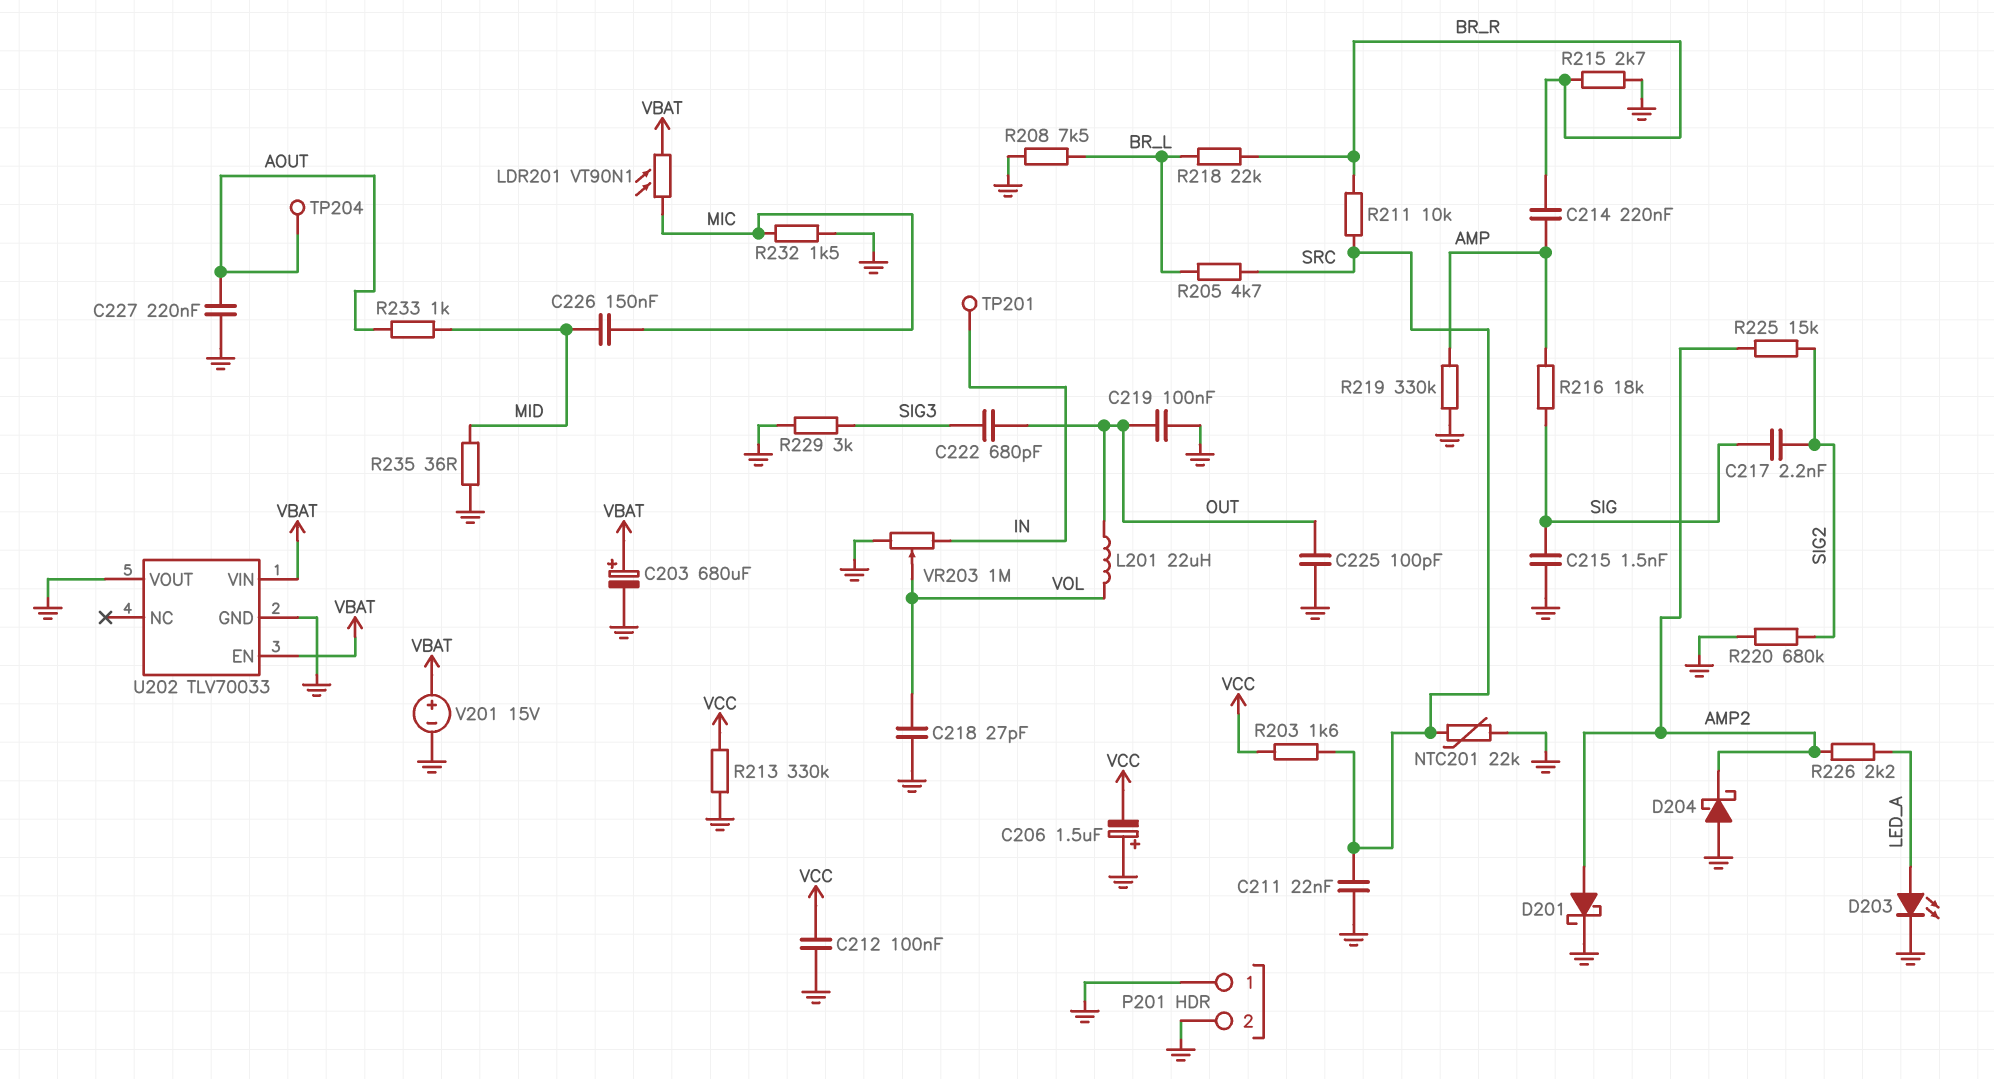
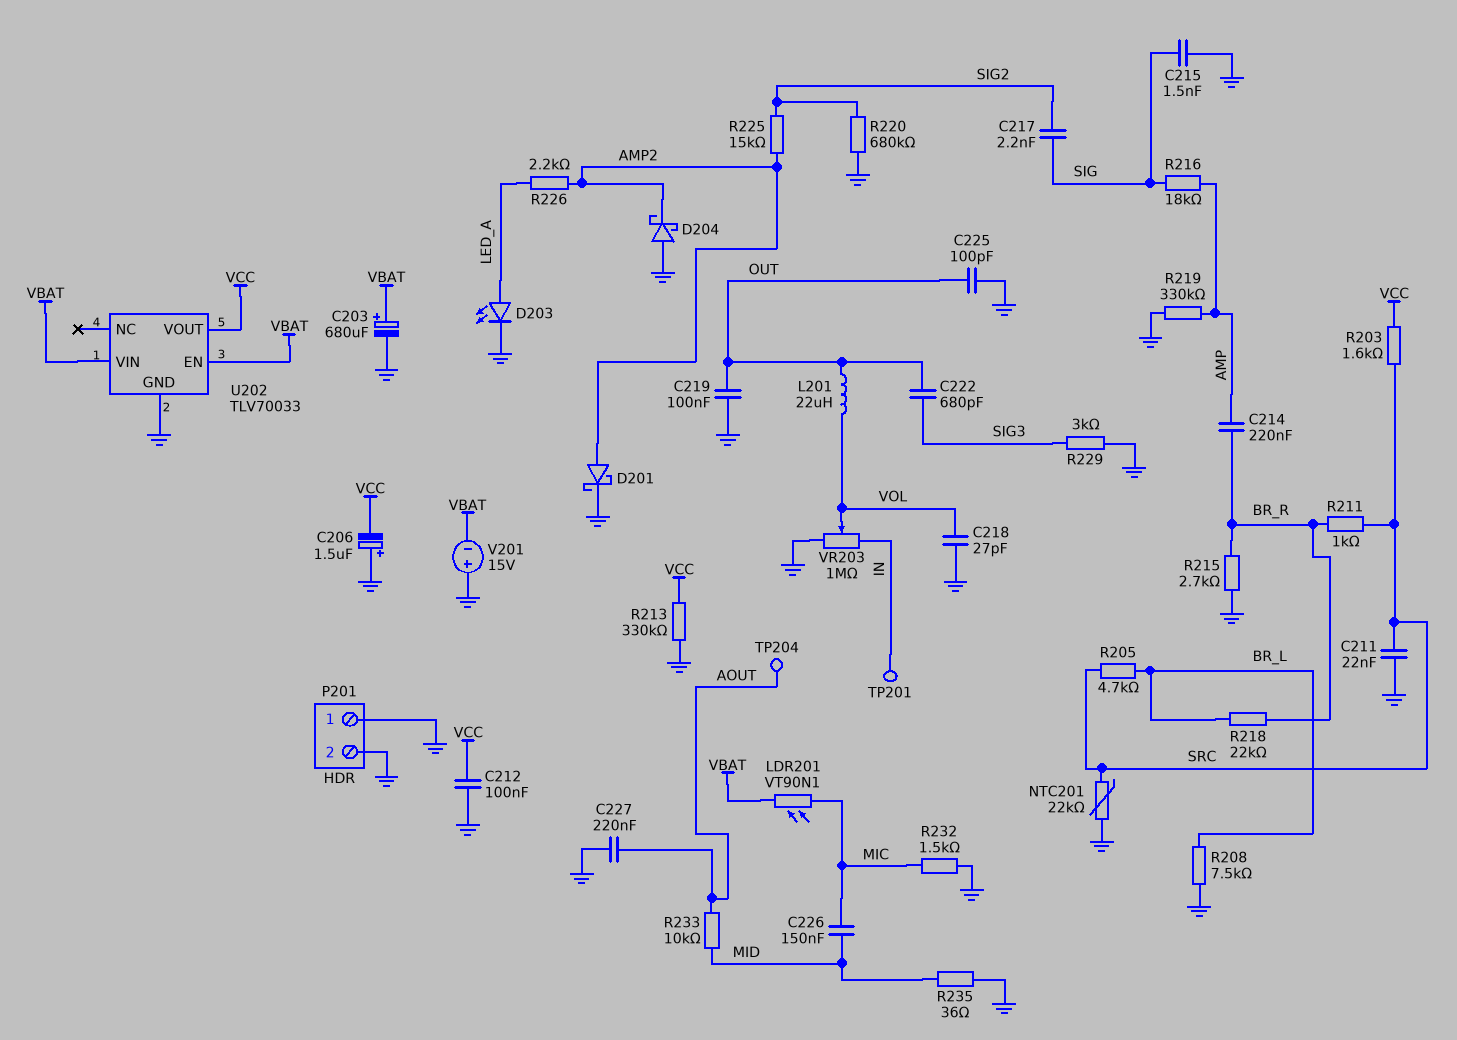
R211: 10k (BR_R, SRC) -> 1k (BR_R, SRC)
R233: 1k (AOUT, MID) -> 10k (AOUT, MID)
U202 pin VOUT: GND -> VCC
V201: 15V (plus VBAT, minus GND) -> 15V (plus GND, minus VBAT)

